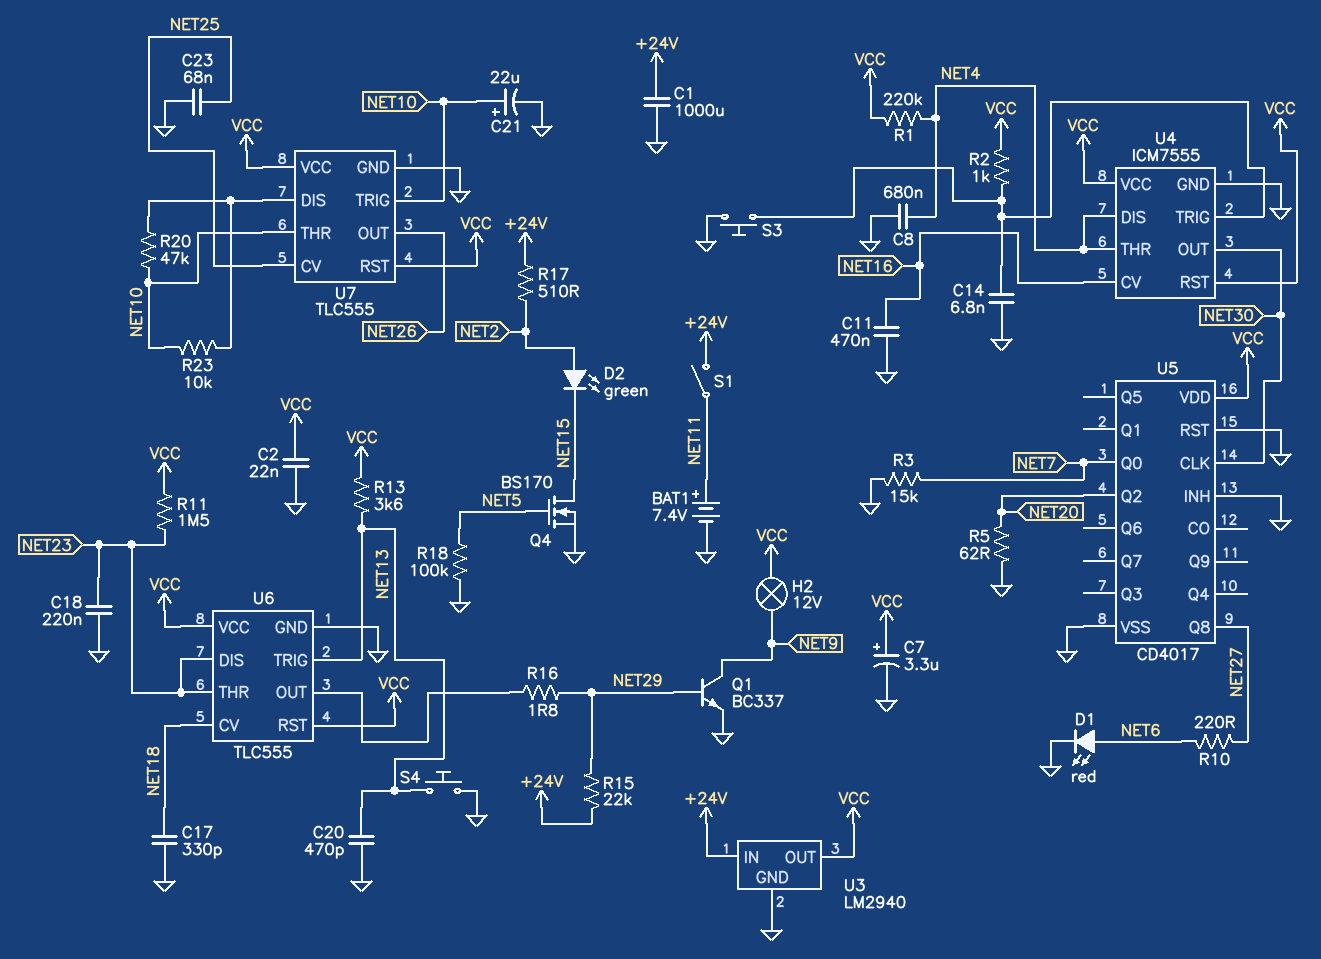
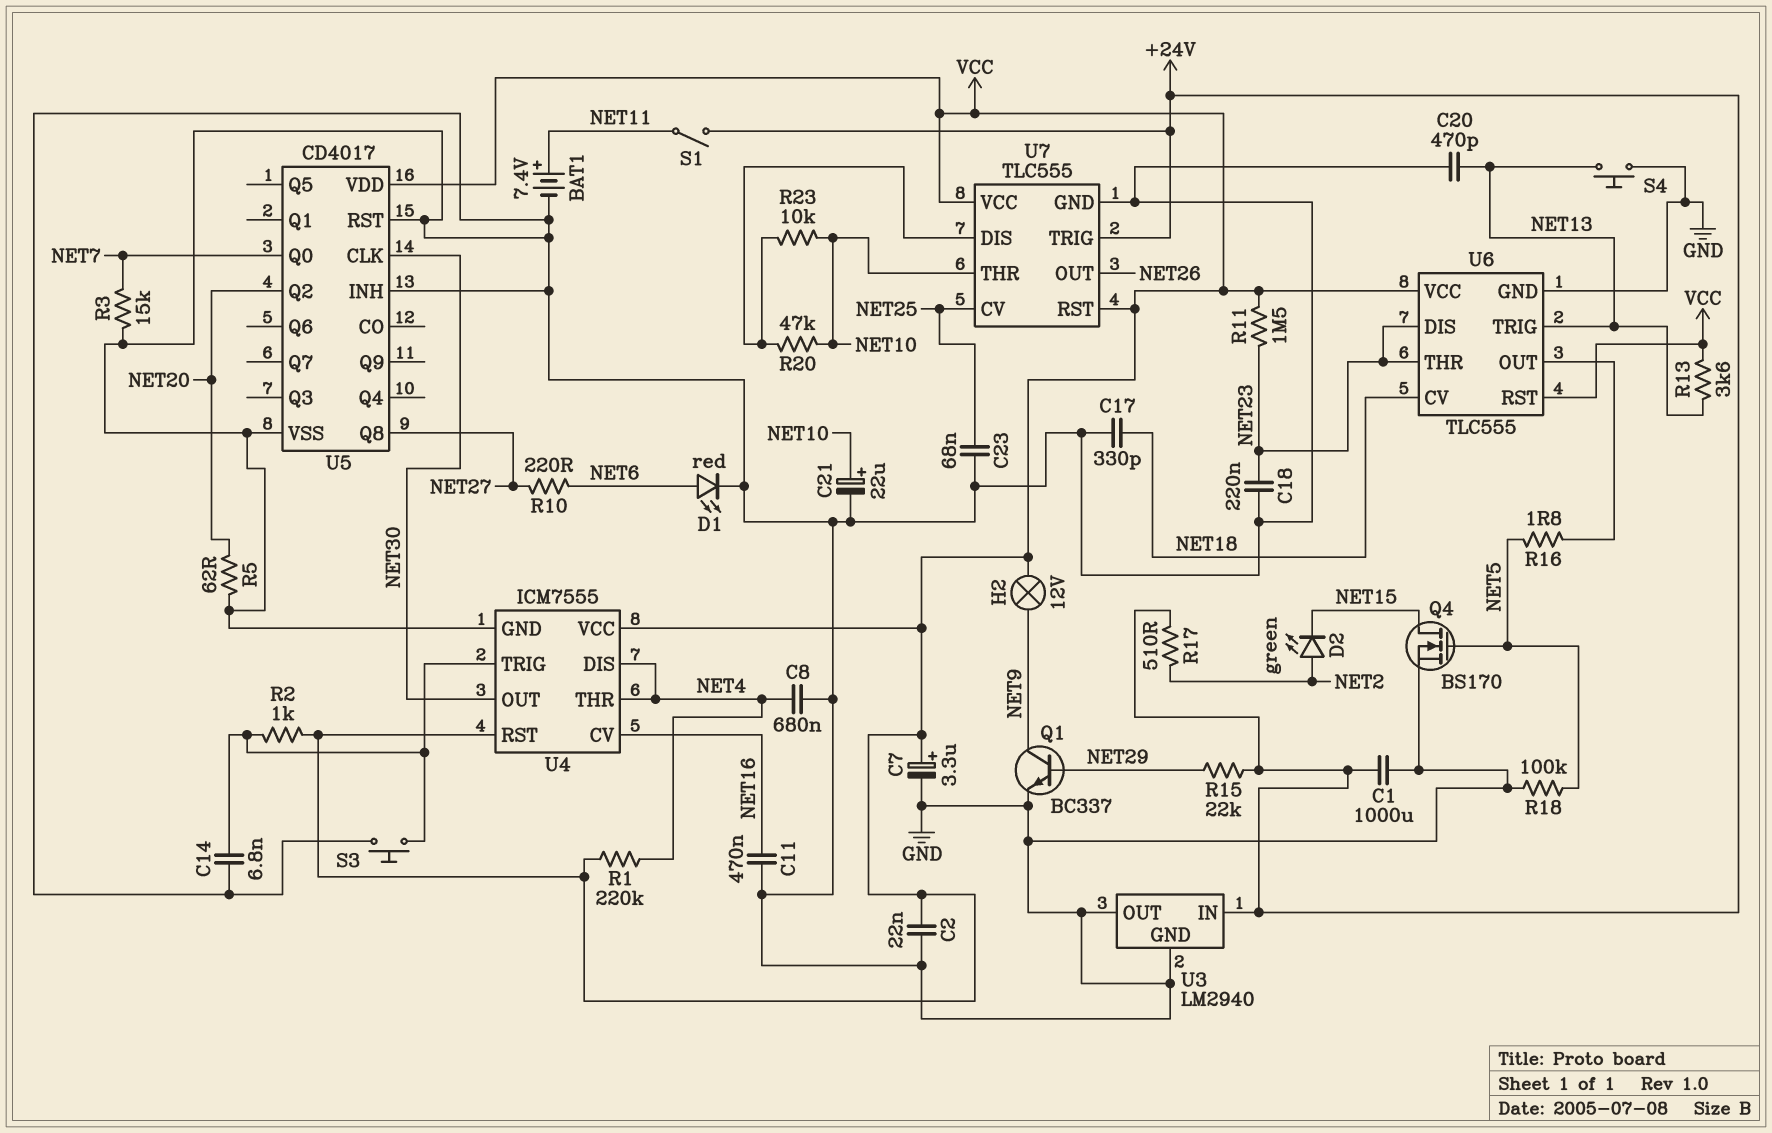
R16: 1.8 (NET29, U6/OUT) -> 1.8 (NET5, U6/OUT)
U3 pin OUT: VCC -> GND
U7 pin TRIG: NET10 -> +24V

